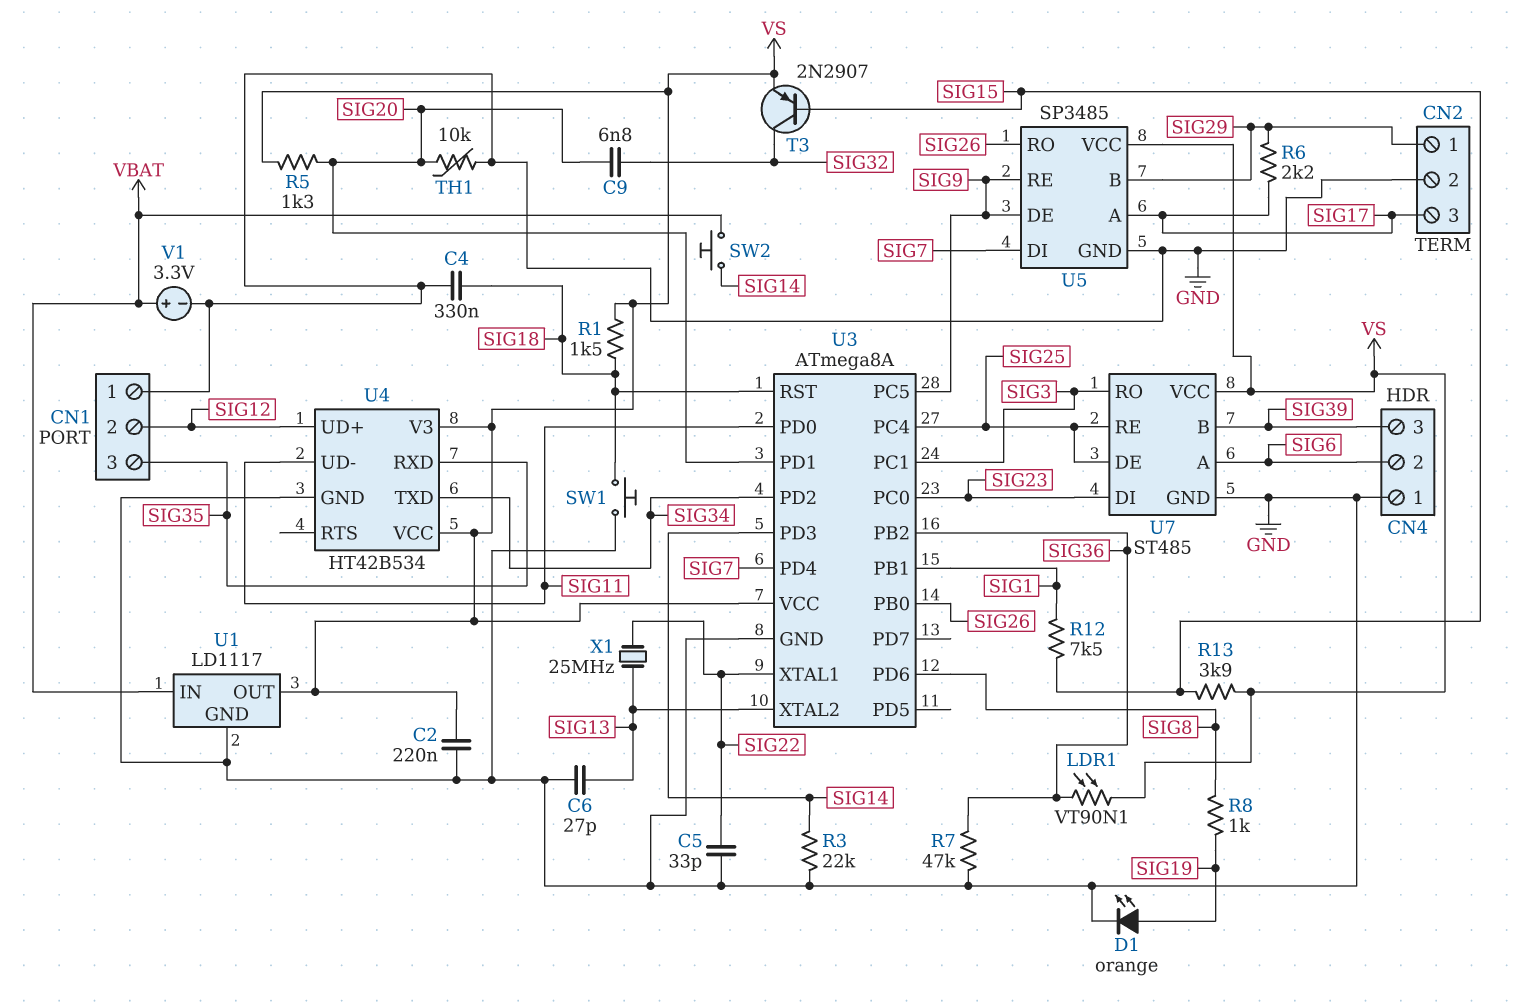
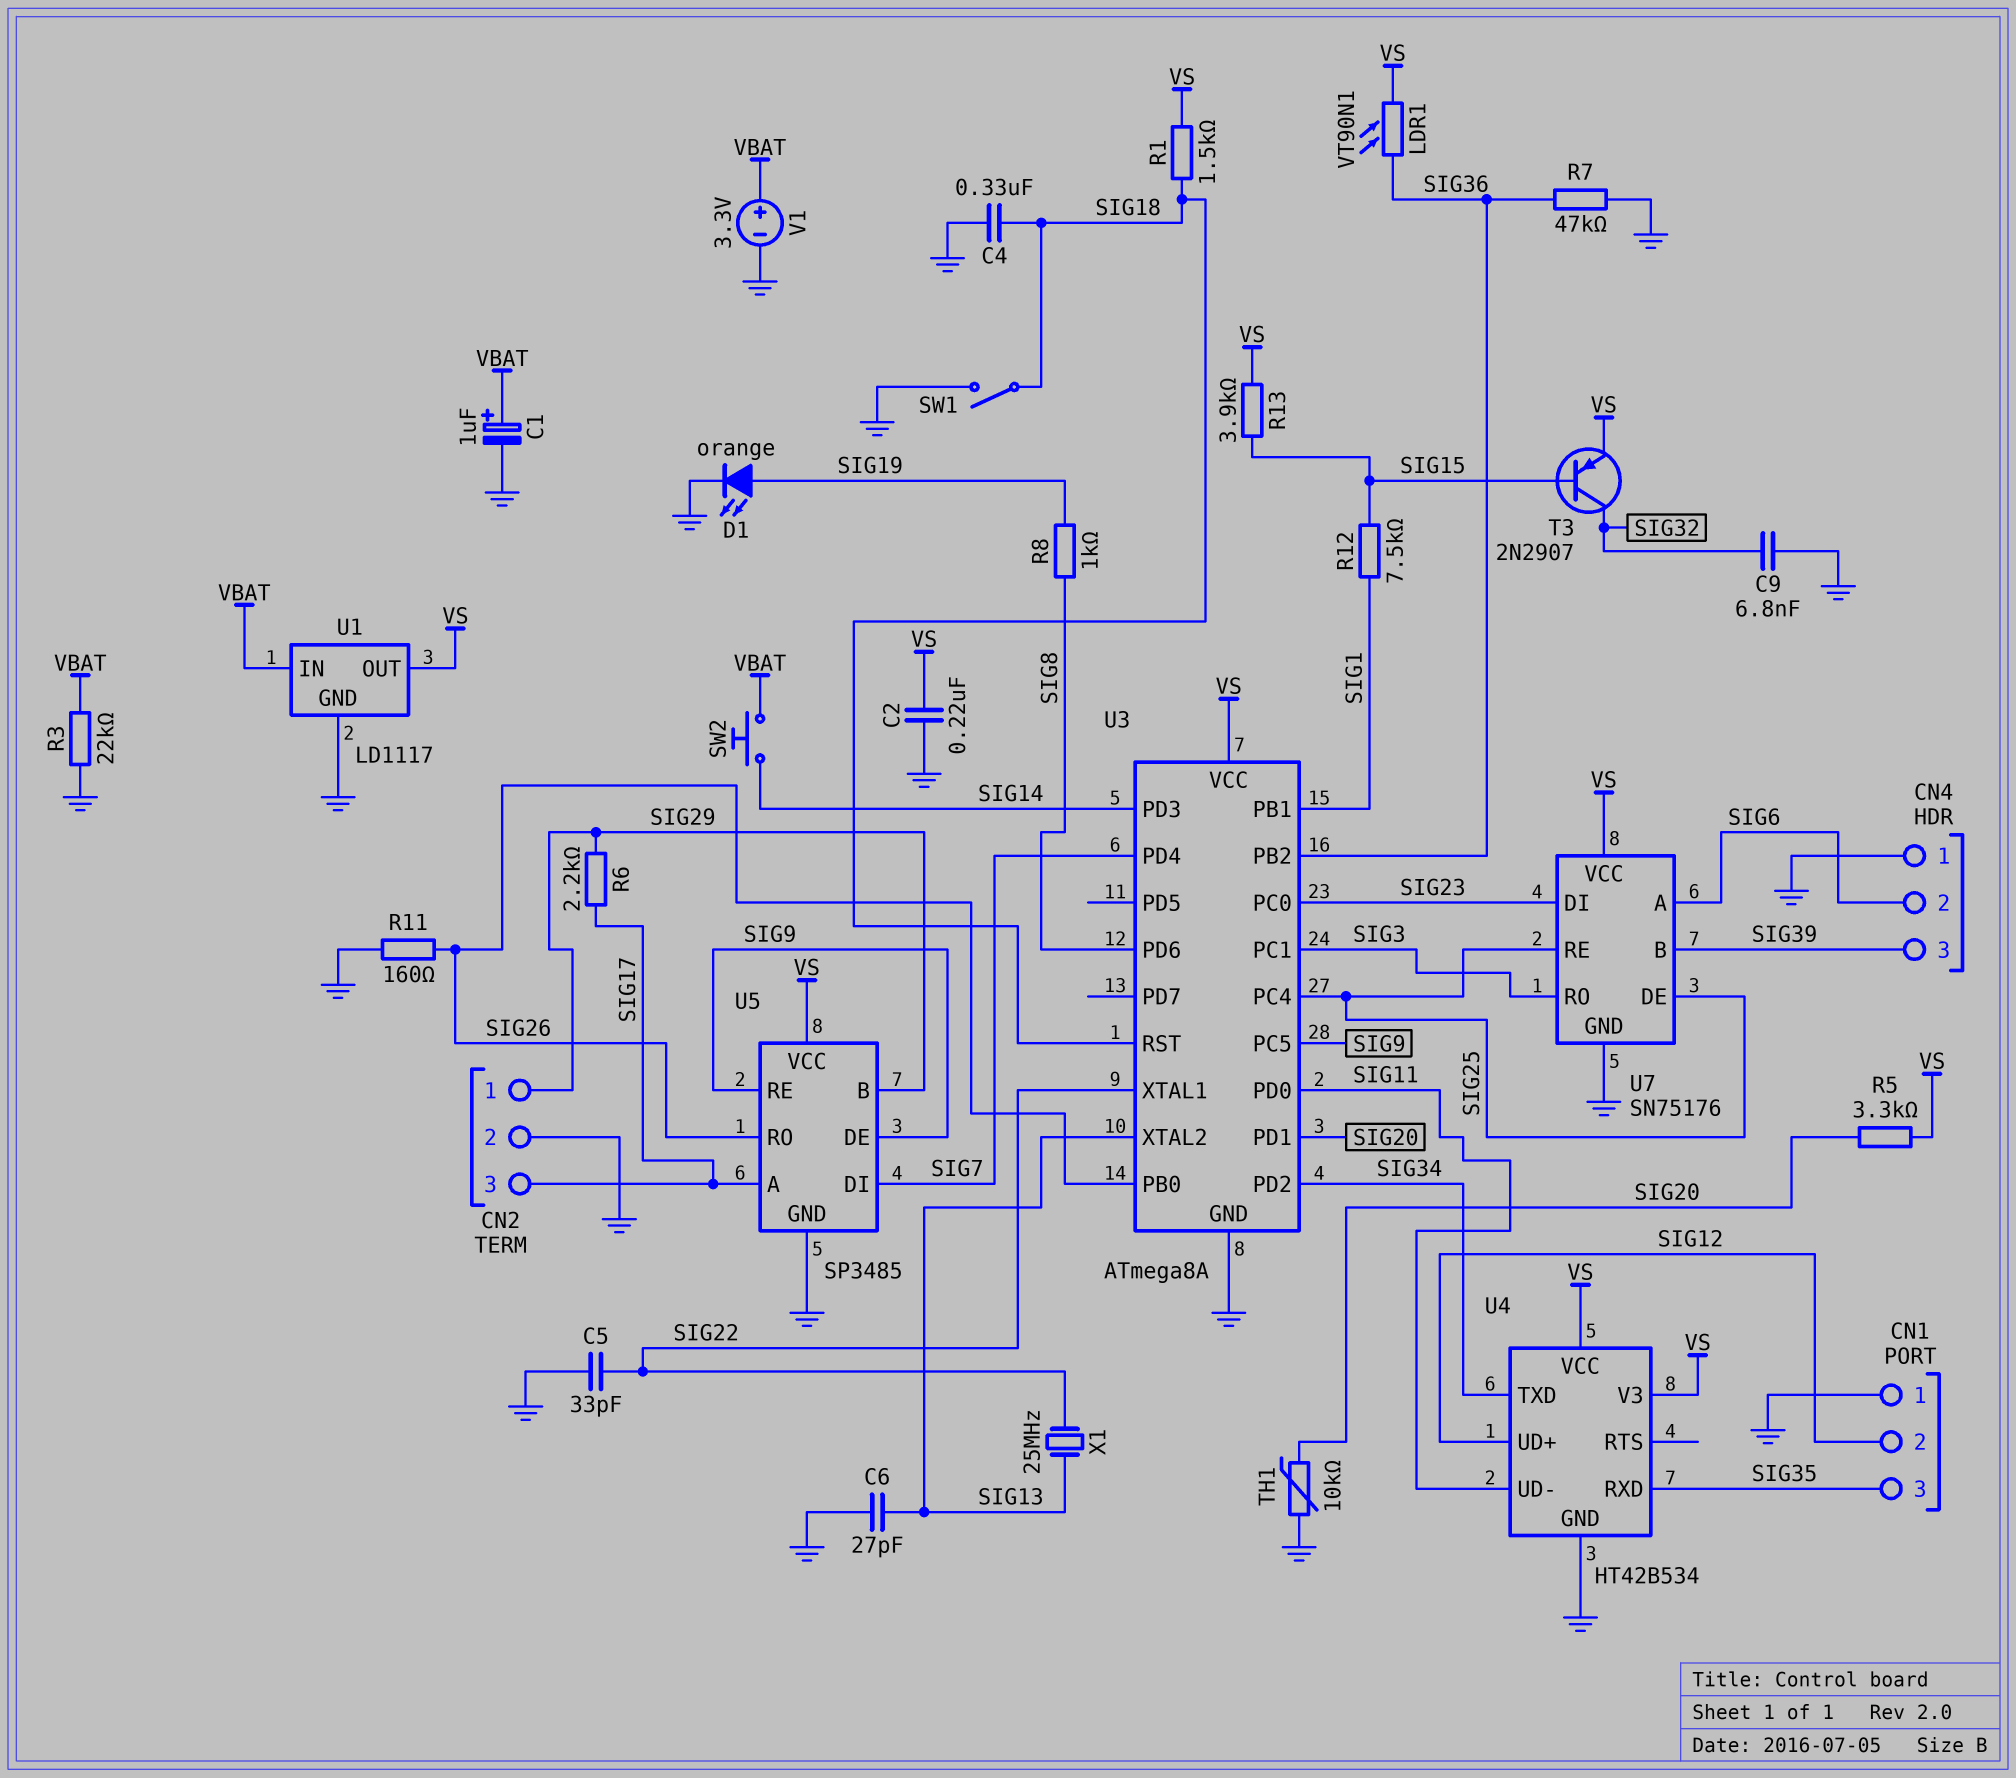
C1: none -> 1uF (plus VBAT, minus GND)
C9: 6.8nF (SIG20, SIG32) -> 6.8nF (GND, SIG32)
R3: 22k (GND, SIG14) -> 22k (GND, VBAT)
R5: 1.3k (SIG20, VS) -> 3.3k (SIG20, VS)
R11: none -> 160 (GND, SIG26)
SW1: button (GND, SIG18) -> switch (GND, SIG18)
U7: ST485 -> SN75176

